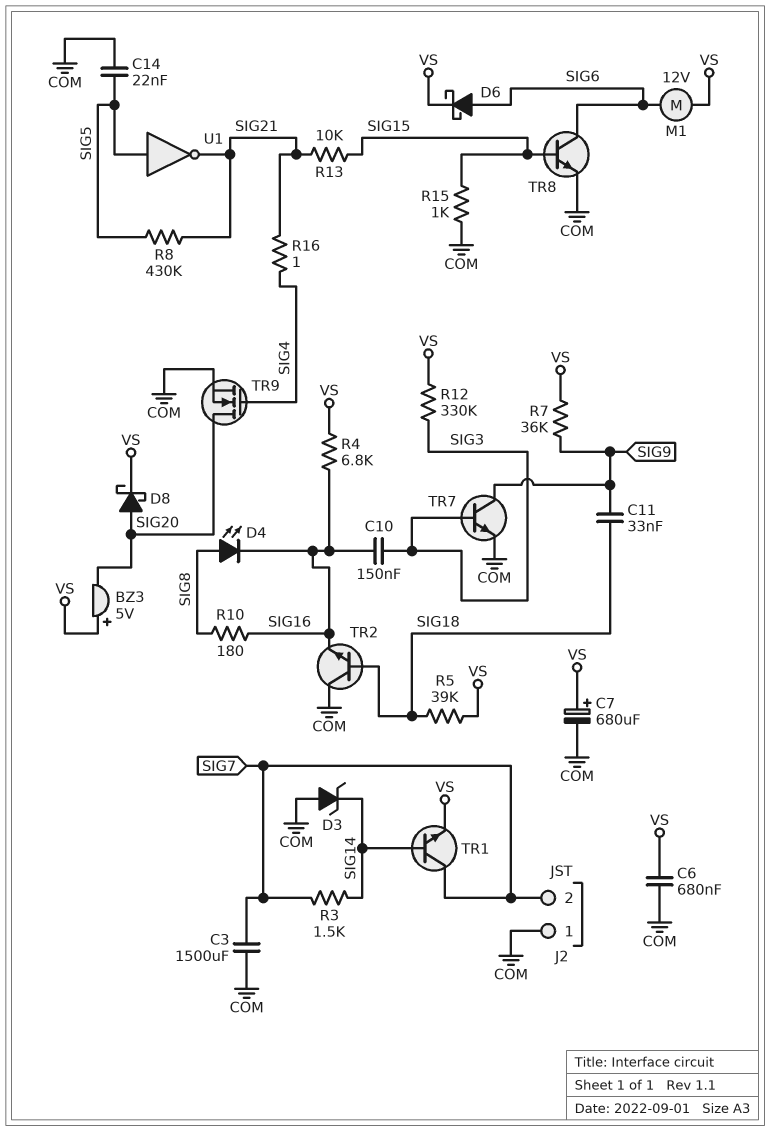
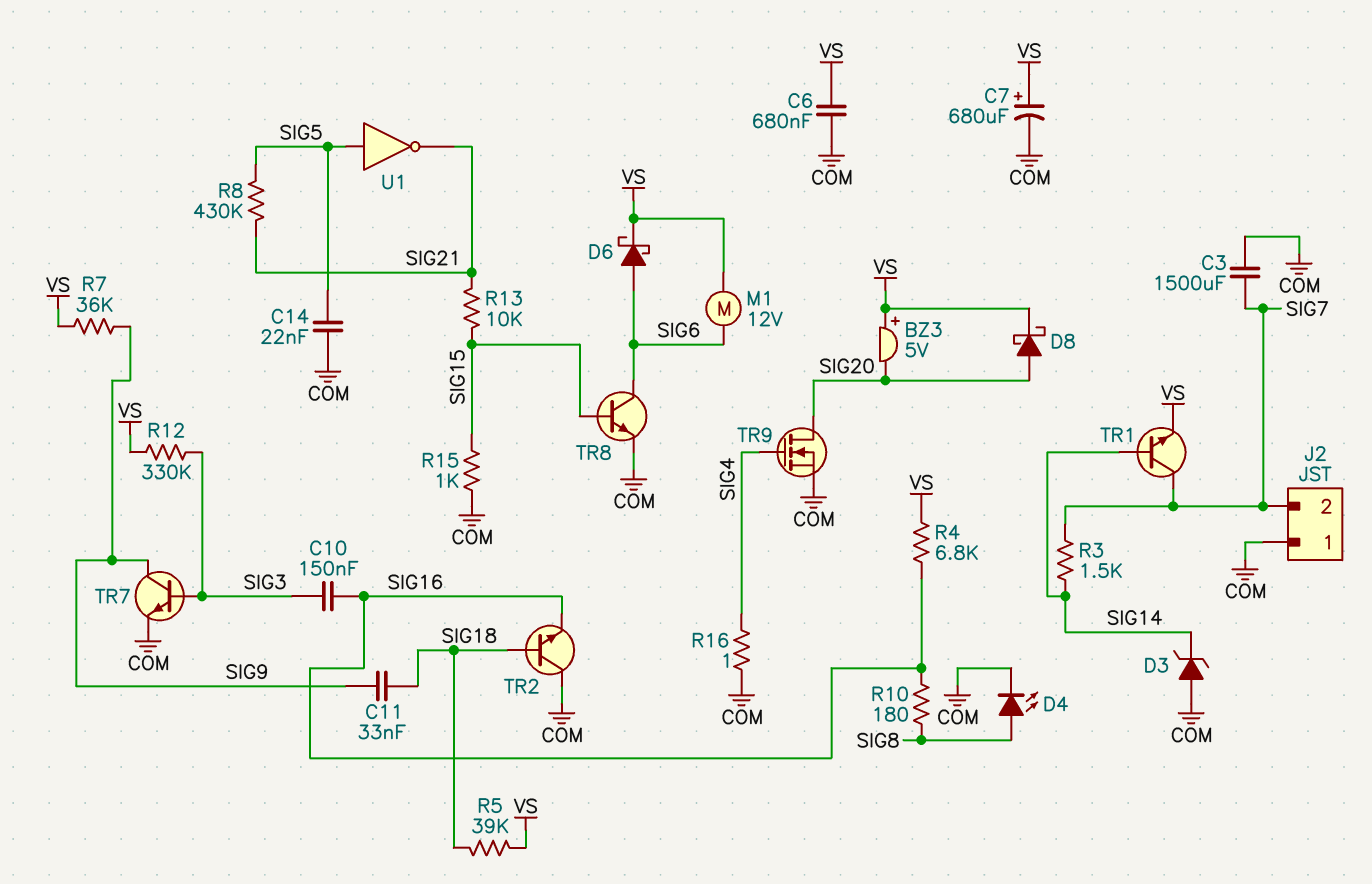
D4: LED (A SIG8, K SIG16) -> LED (A SIG8, K COM)
R16: 1 (SIG4, SIG21) -> 1 (COM, SIG4)

